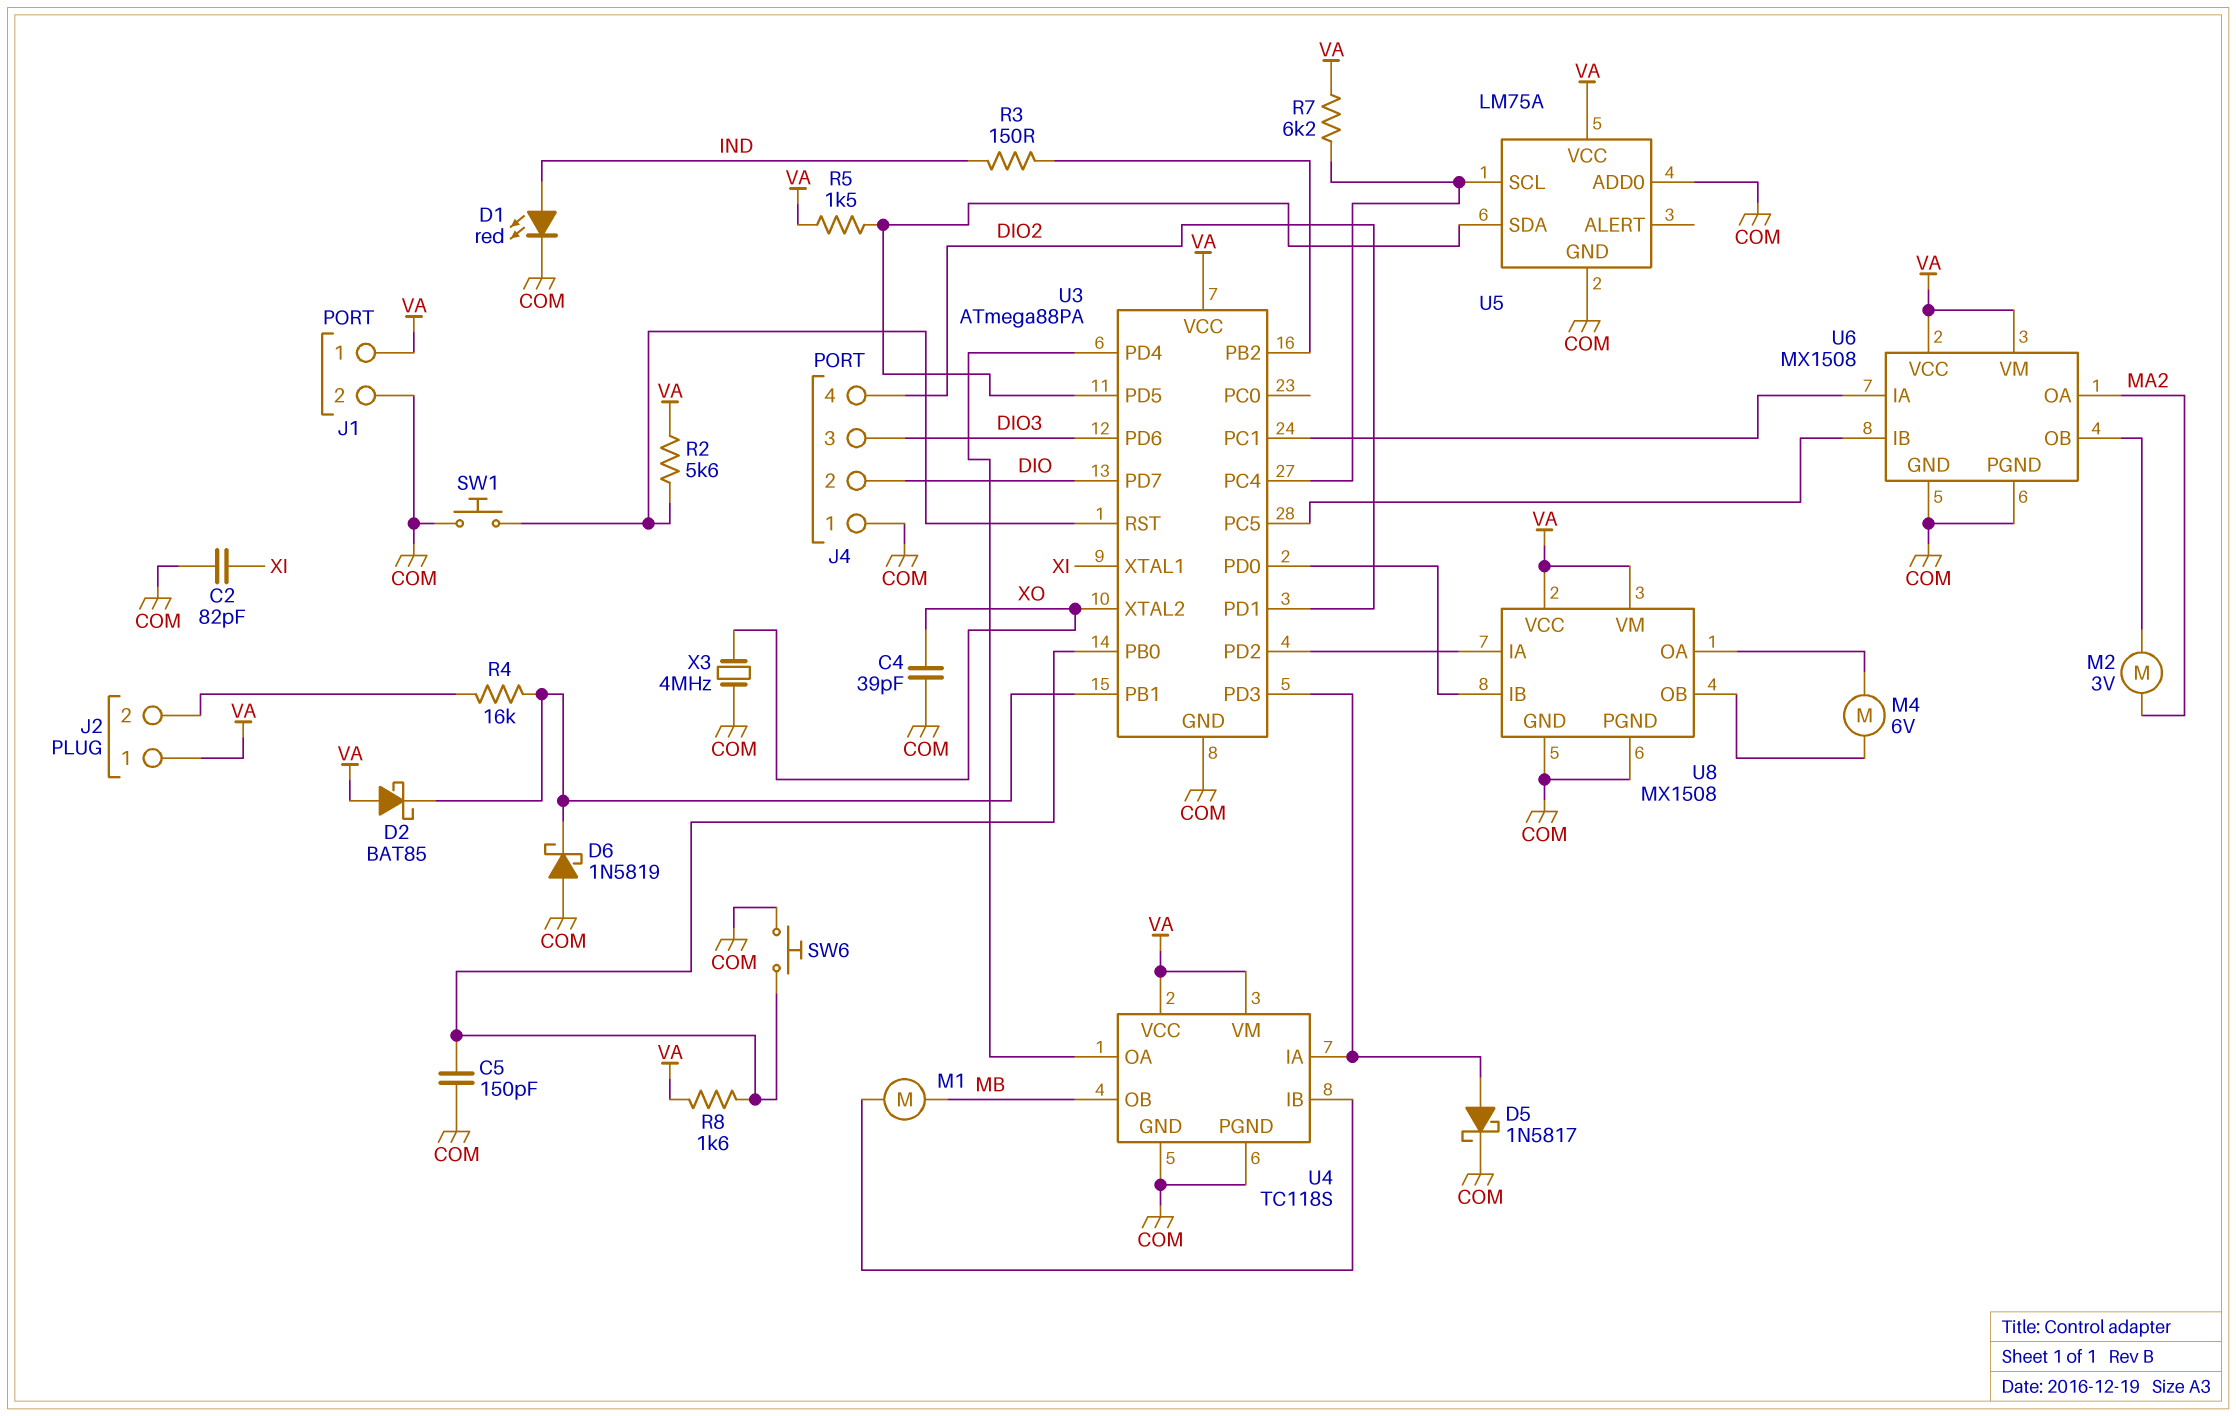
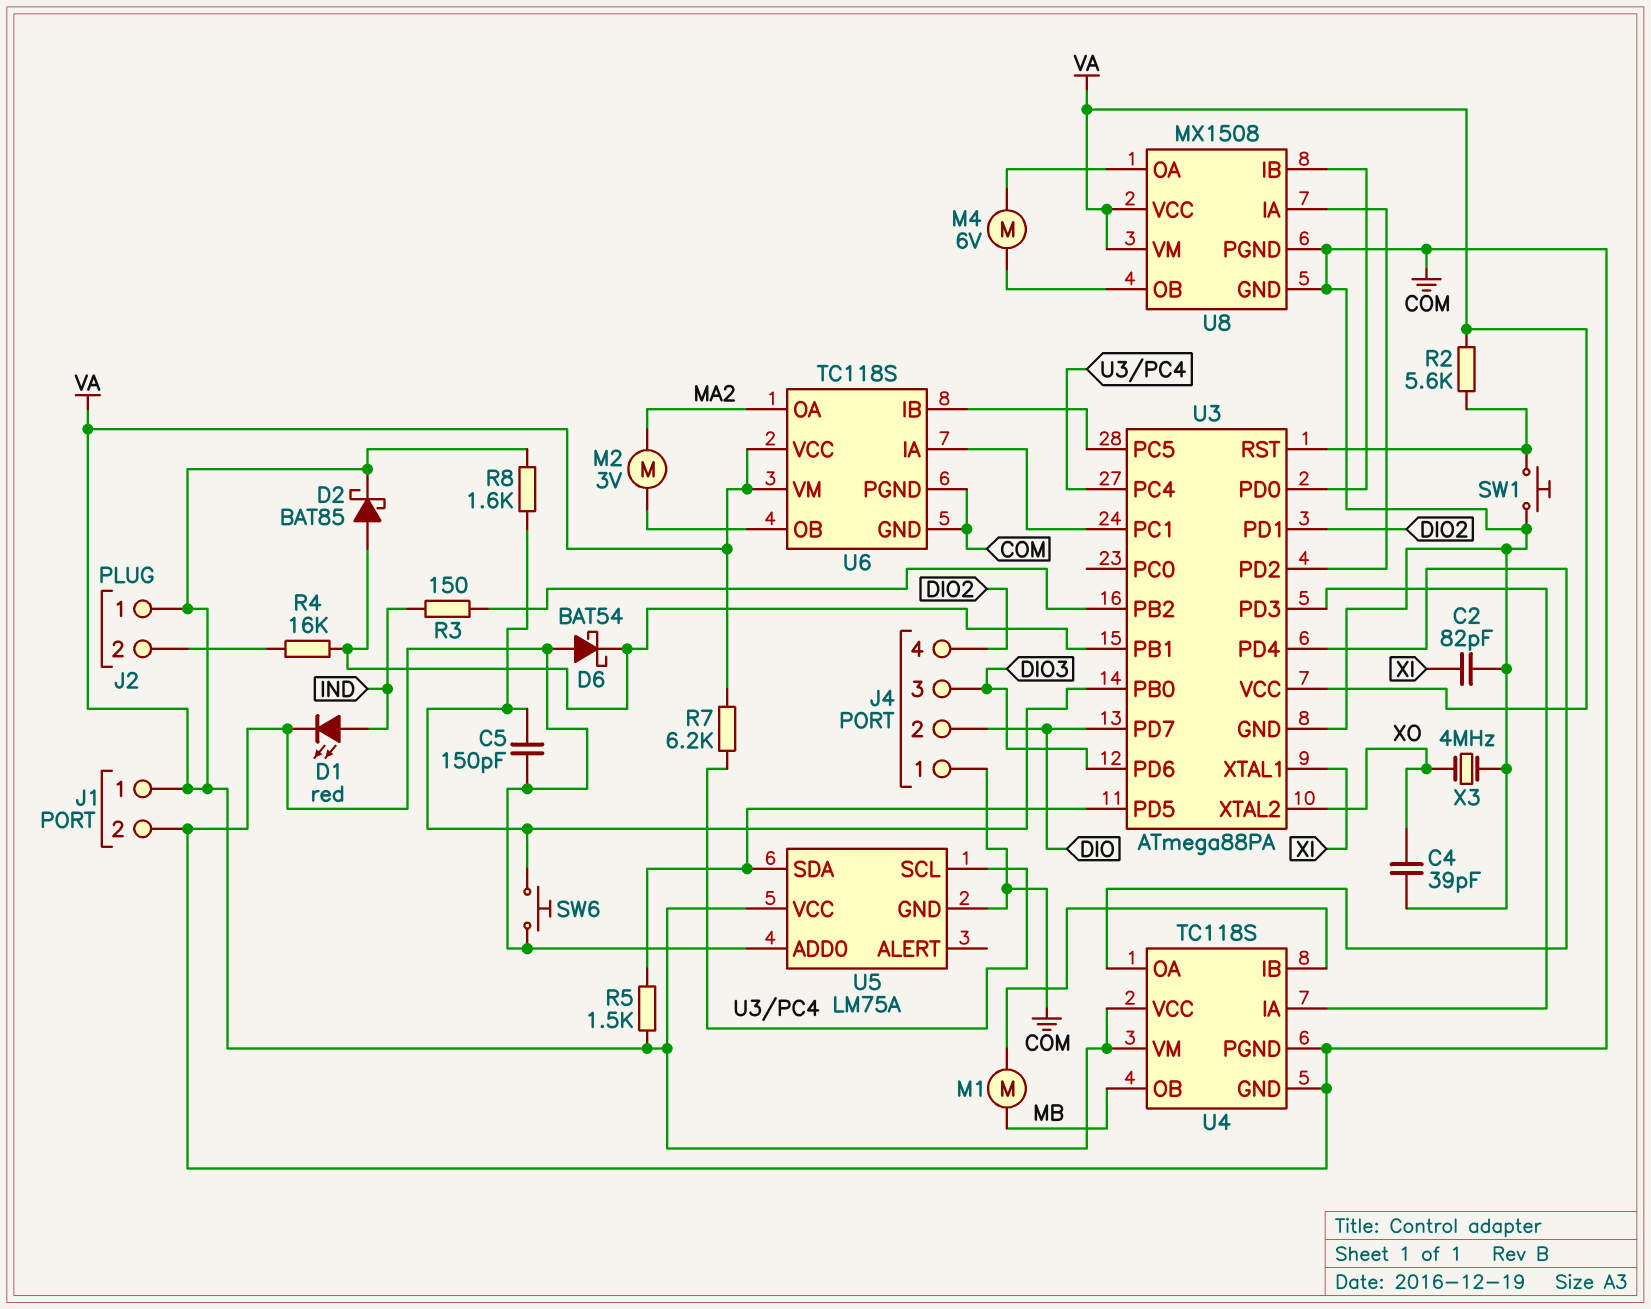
D2: schottky BAT85 (A VA, K U3/PB1) -> schottky BAT85 (A U3/PB1, K VA)
D5: schottky 1N5817 (A U3/PD3, K COM) -> none
D6: schottky 1N5819 (A COM, K U3/PB1) -> schottky BAT54 (A COM, K U3/PB1)
U6: MX1508 -> TC118S

